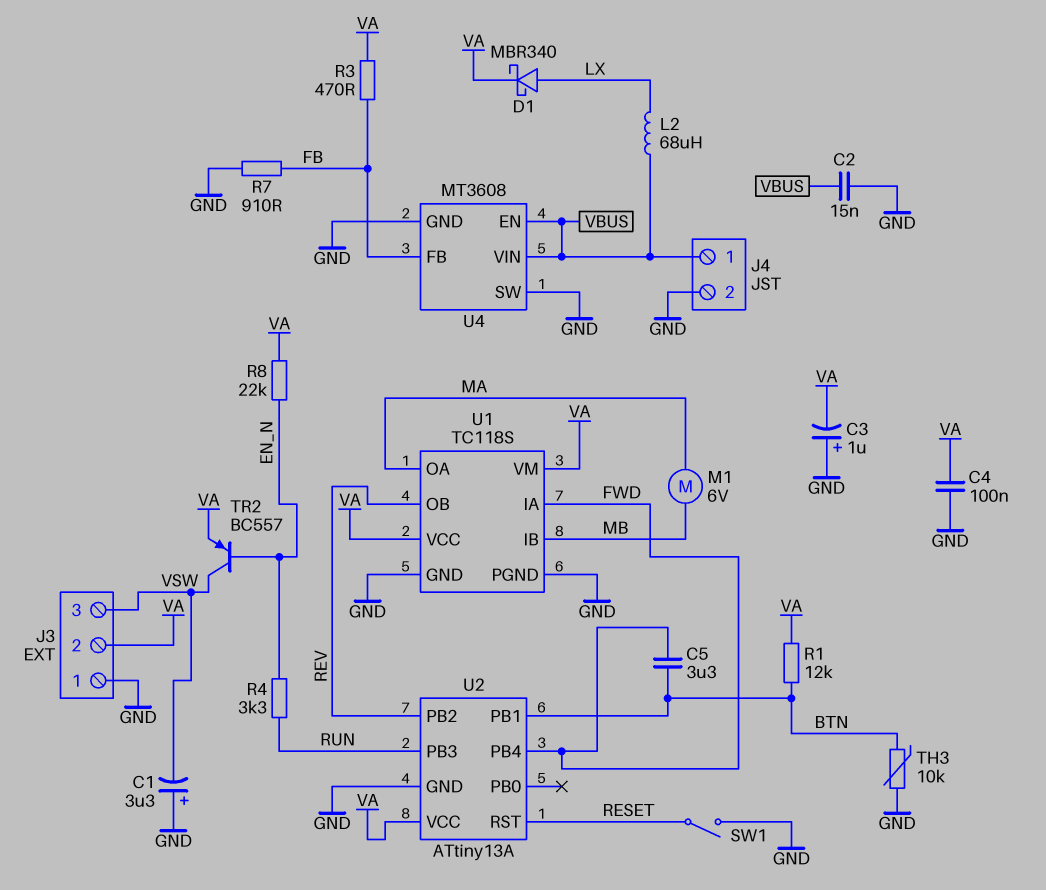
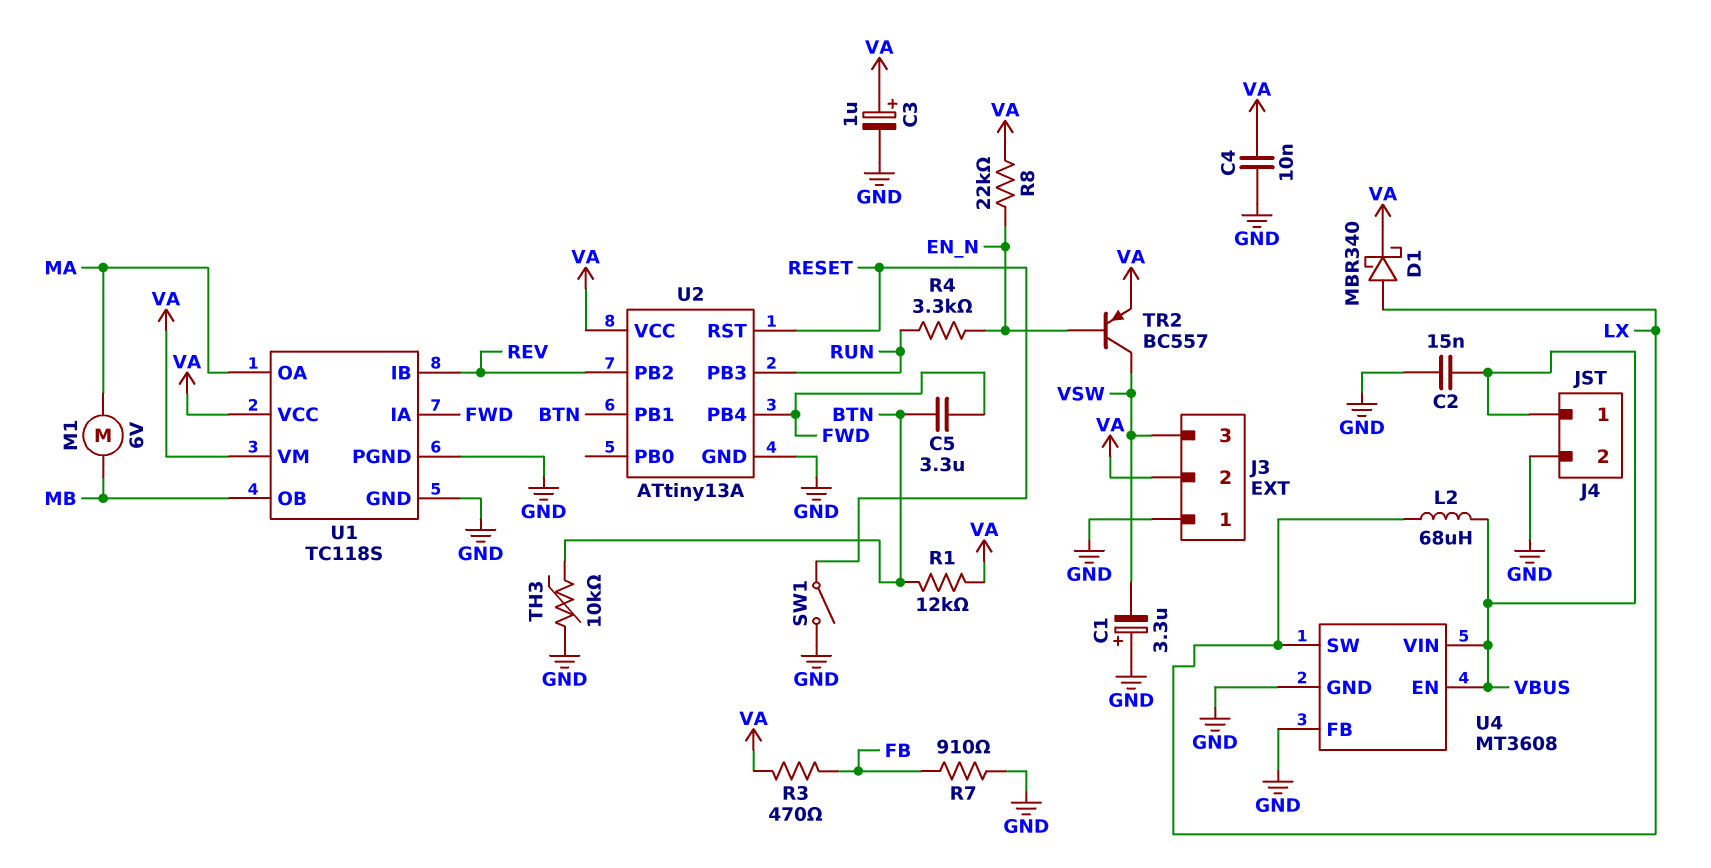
C3: 1uF (plus GND, minus VA) -> 1uF (plus VA, minus GND)
C4: 100nF (GND, VA) -> 10nF (GND, VA)
U1 pin IB: MB -> REV
U1 pin OB: REV -> MB
U4 pin FB: FB -> GND
U4 pin SW: GND -> LX

